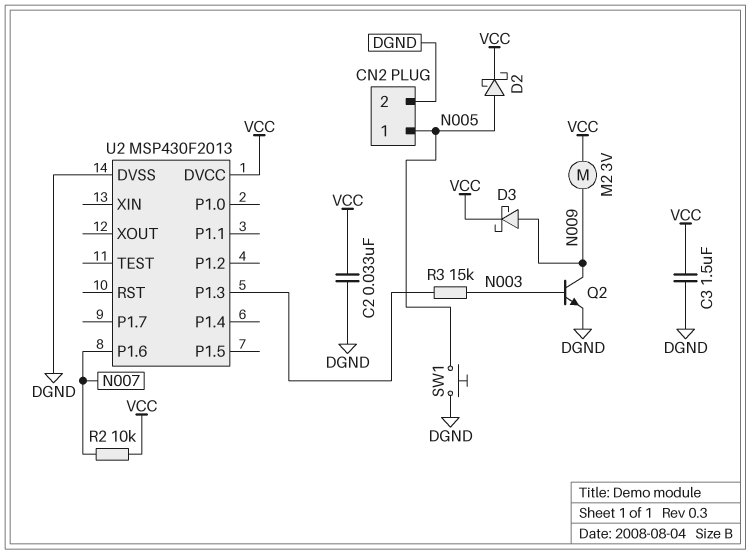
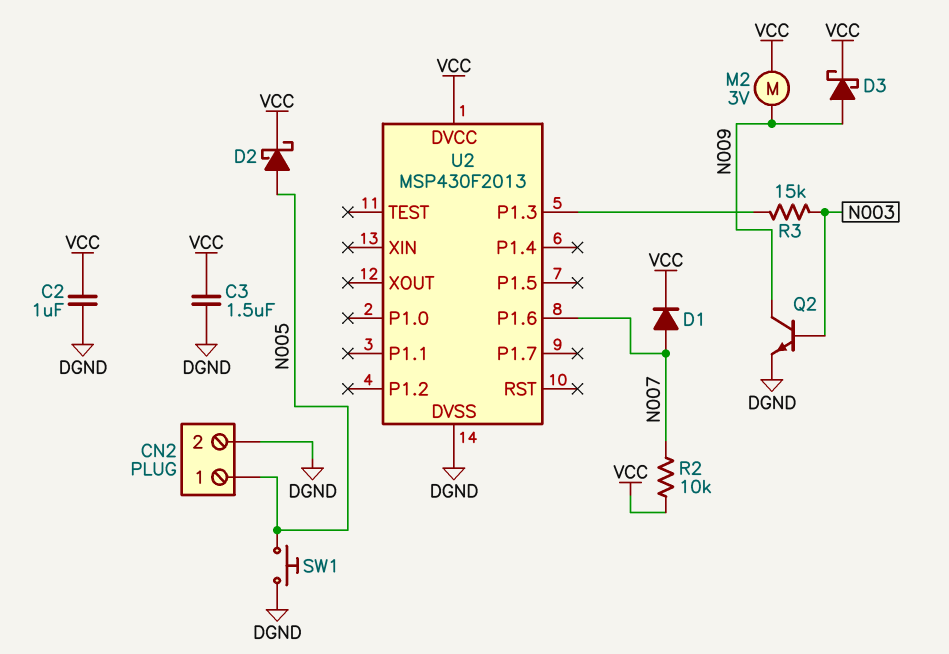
C2: 33nF (DGND, VCC) -> 1uF (DGND, VCC)
D1: none -> diode (A N007, K VCC)

